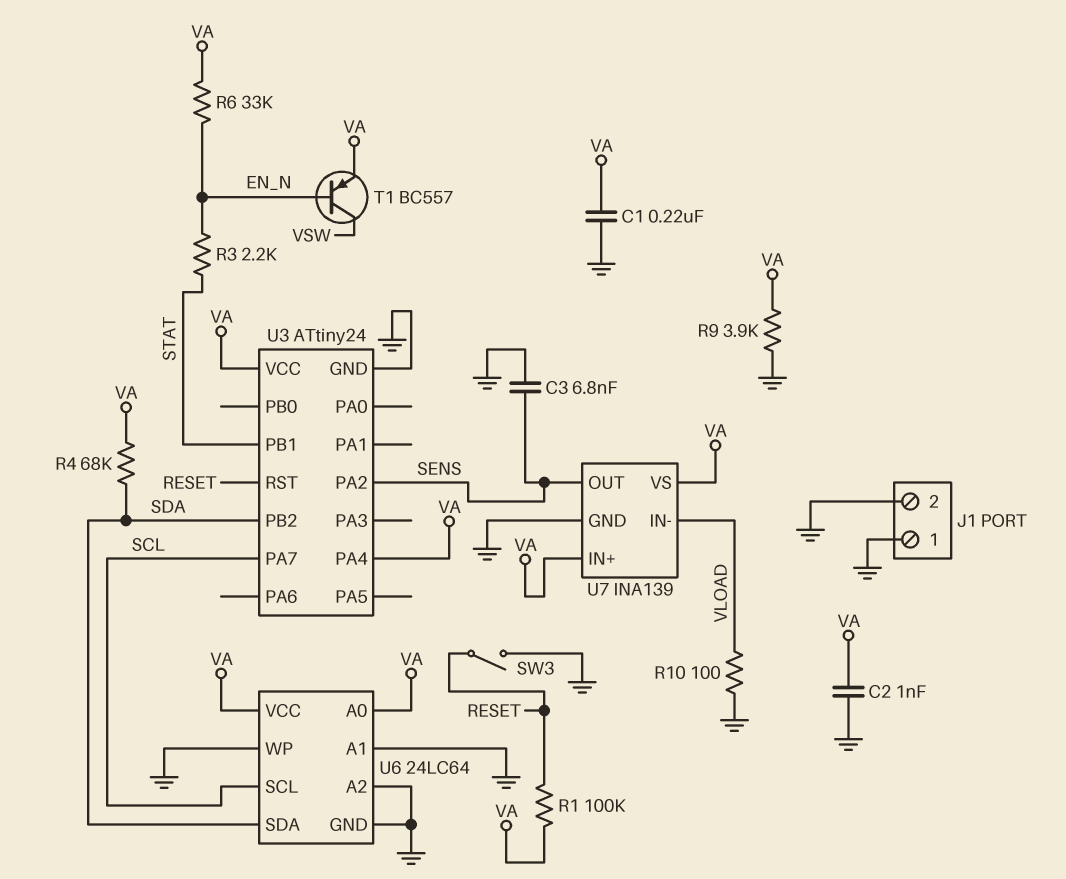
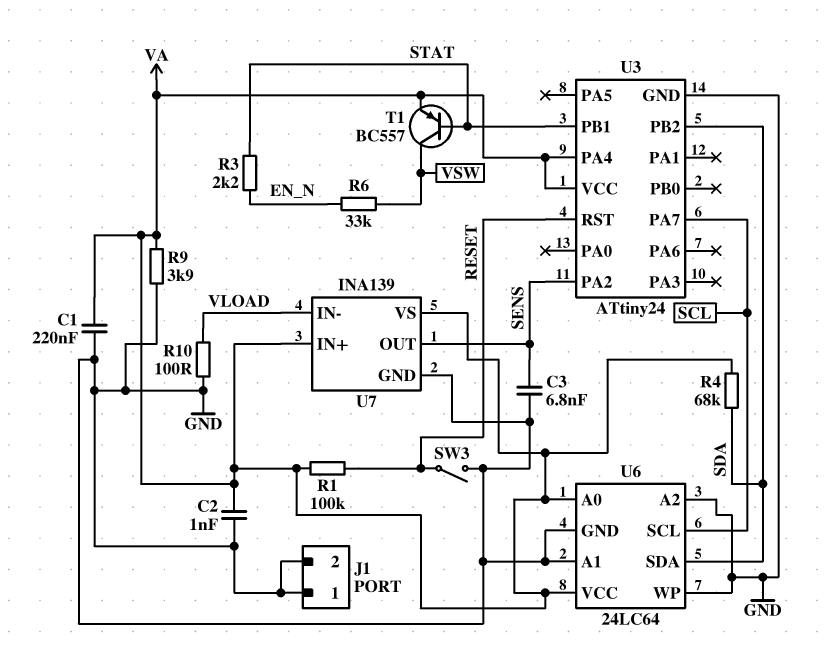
R6: 33k (EN_N, VA) -> 33k (EN_N, VSW)
T1: PNP BC557 (B EN_N, C VSW, E VA) -> PNP BC557 (B STAT, C VSW, E VA)

